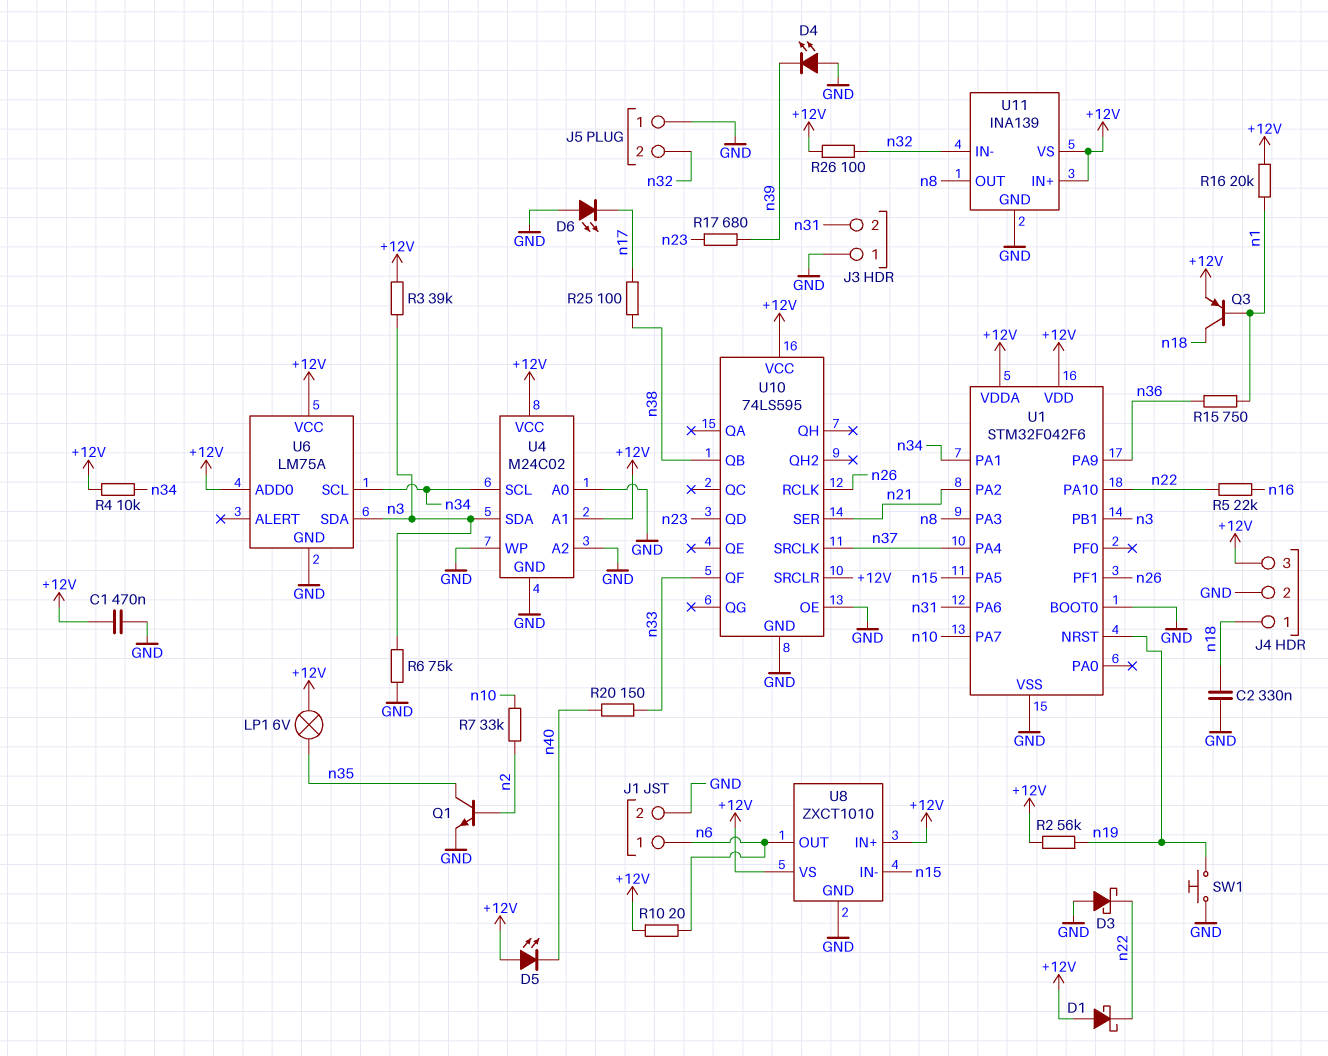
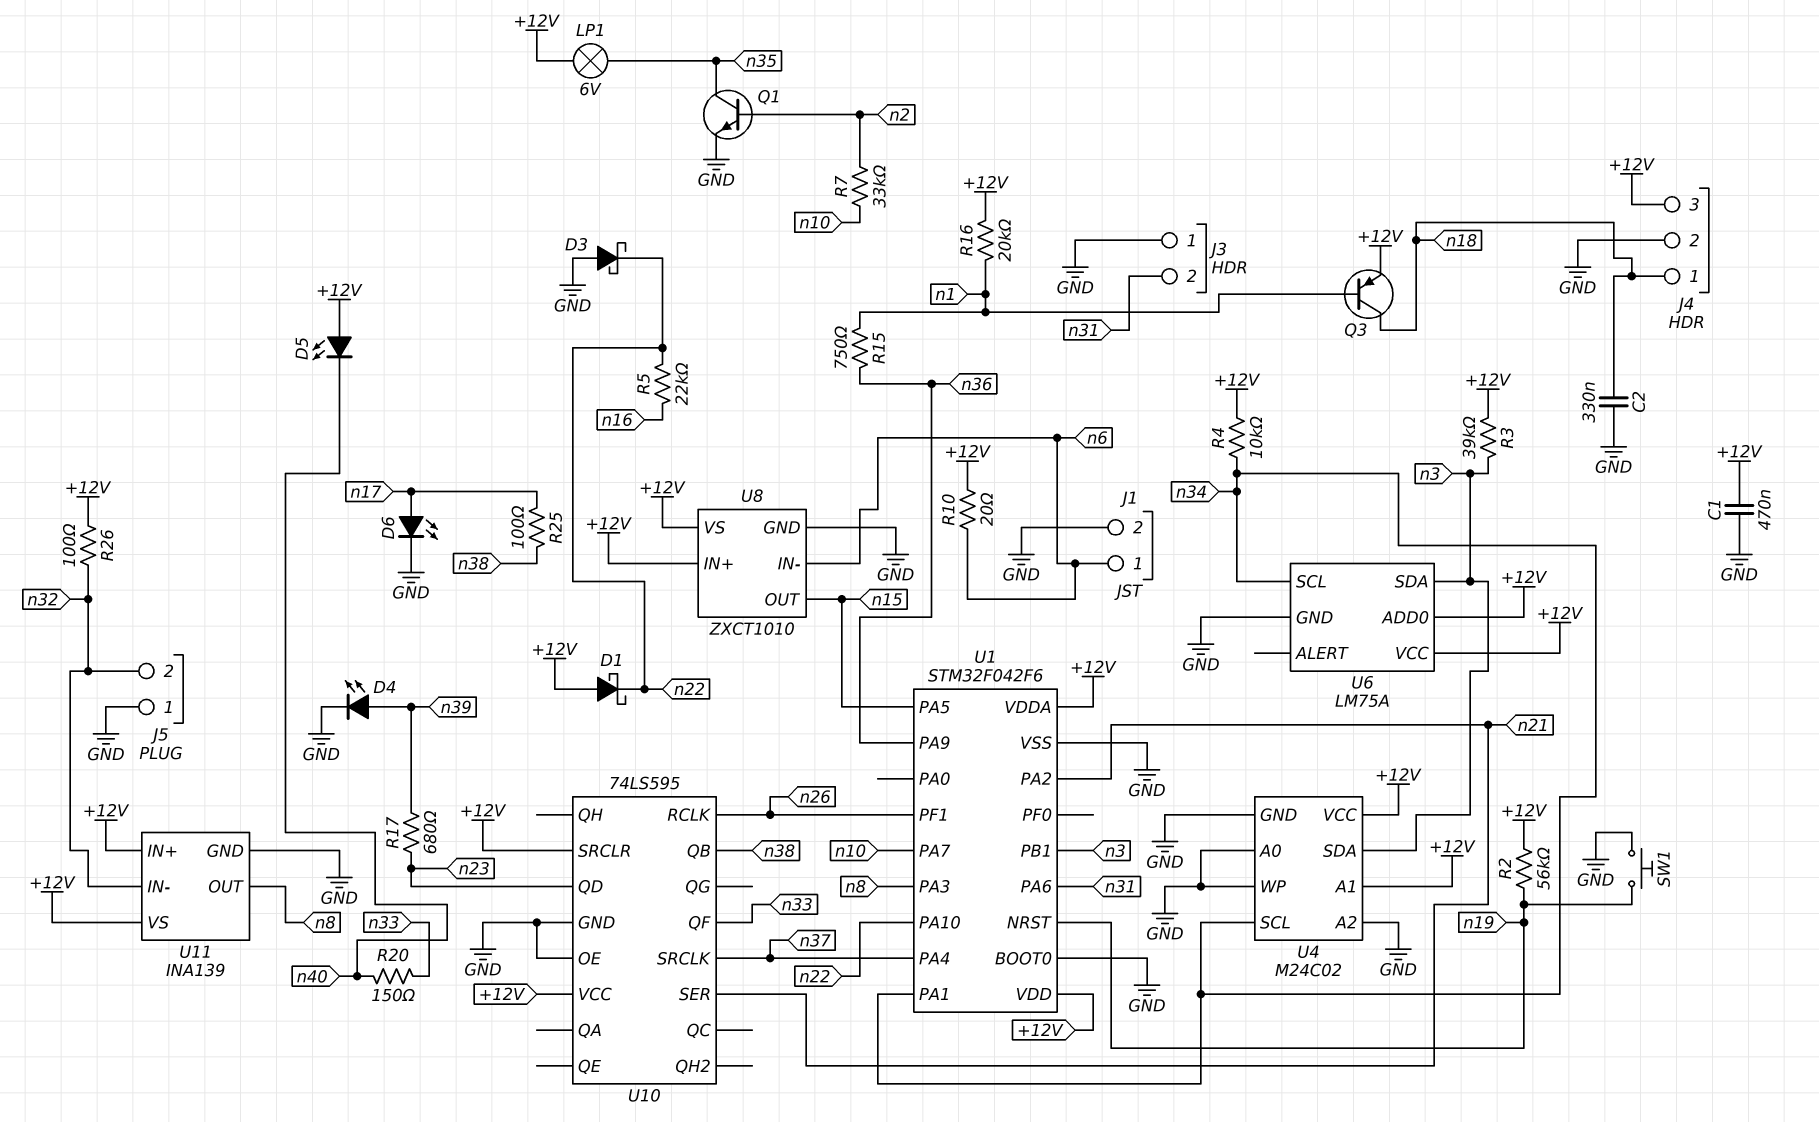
D4: LED (A GND, K n39) -> LED (A n39, K GND)
D6: LED (A GND, K n17) -> LED (A n17, K GND)
R6: 75k (GND, n3) -> none
U8 pin IN-: n15 -> n6
U8 pin OUT: n6 -> n15

